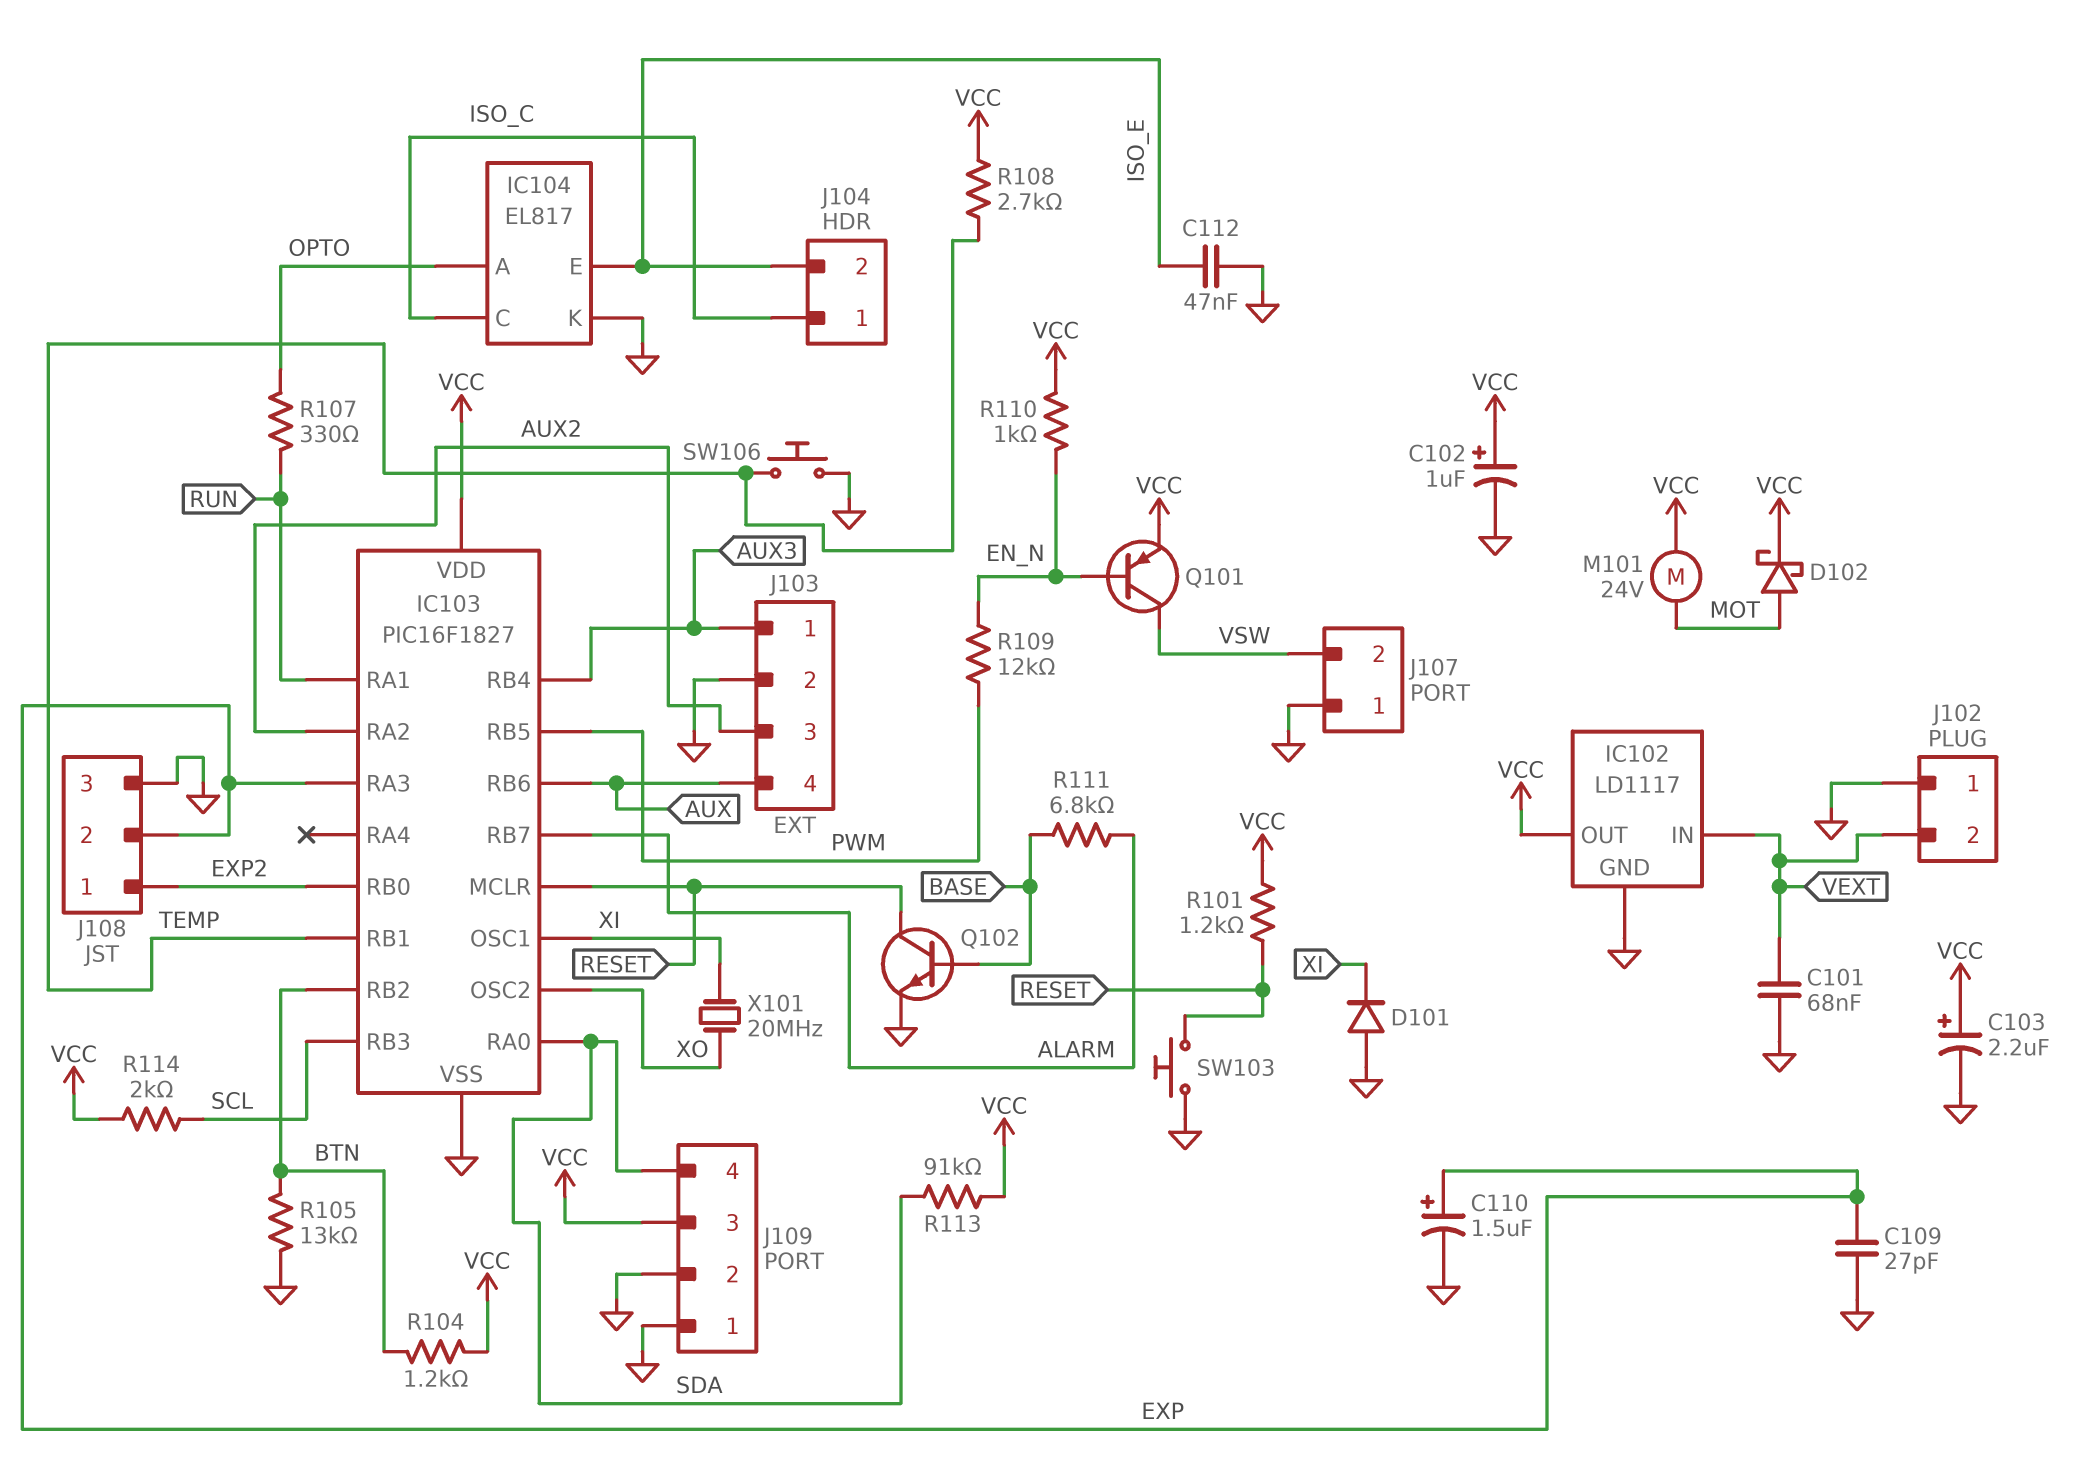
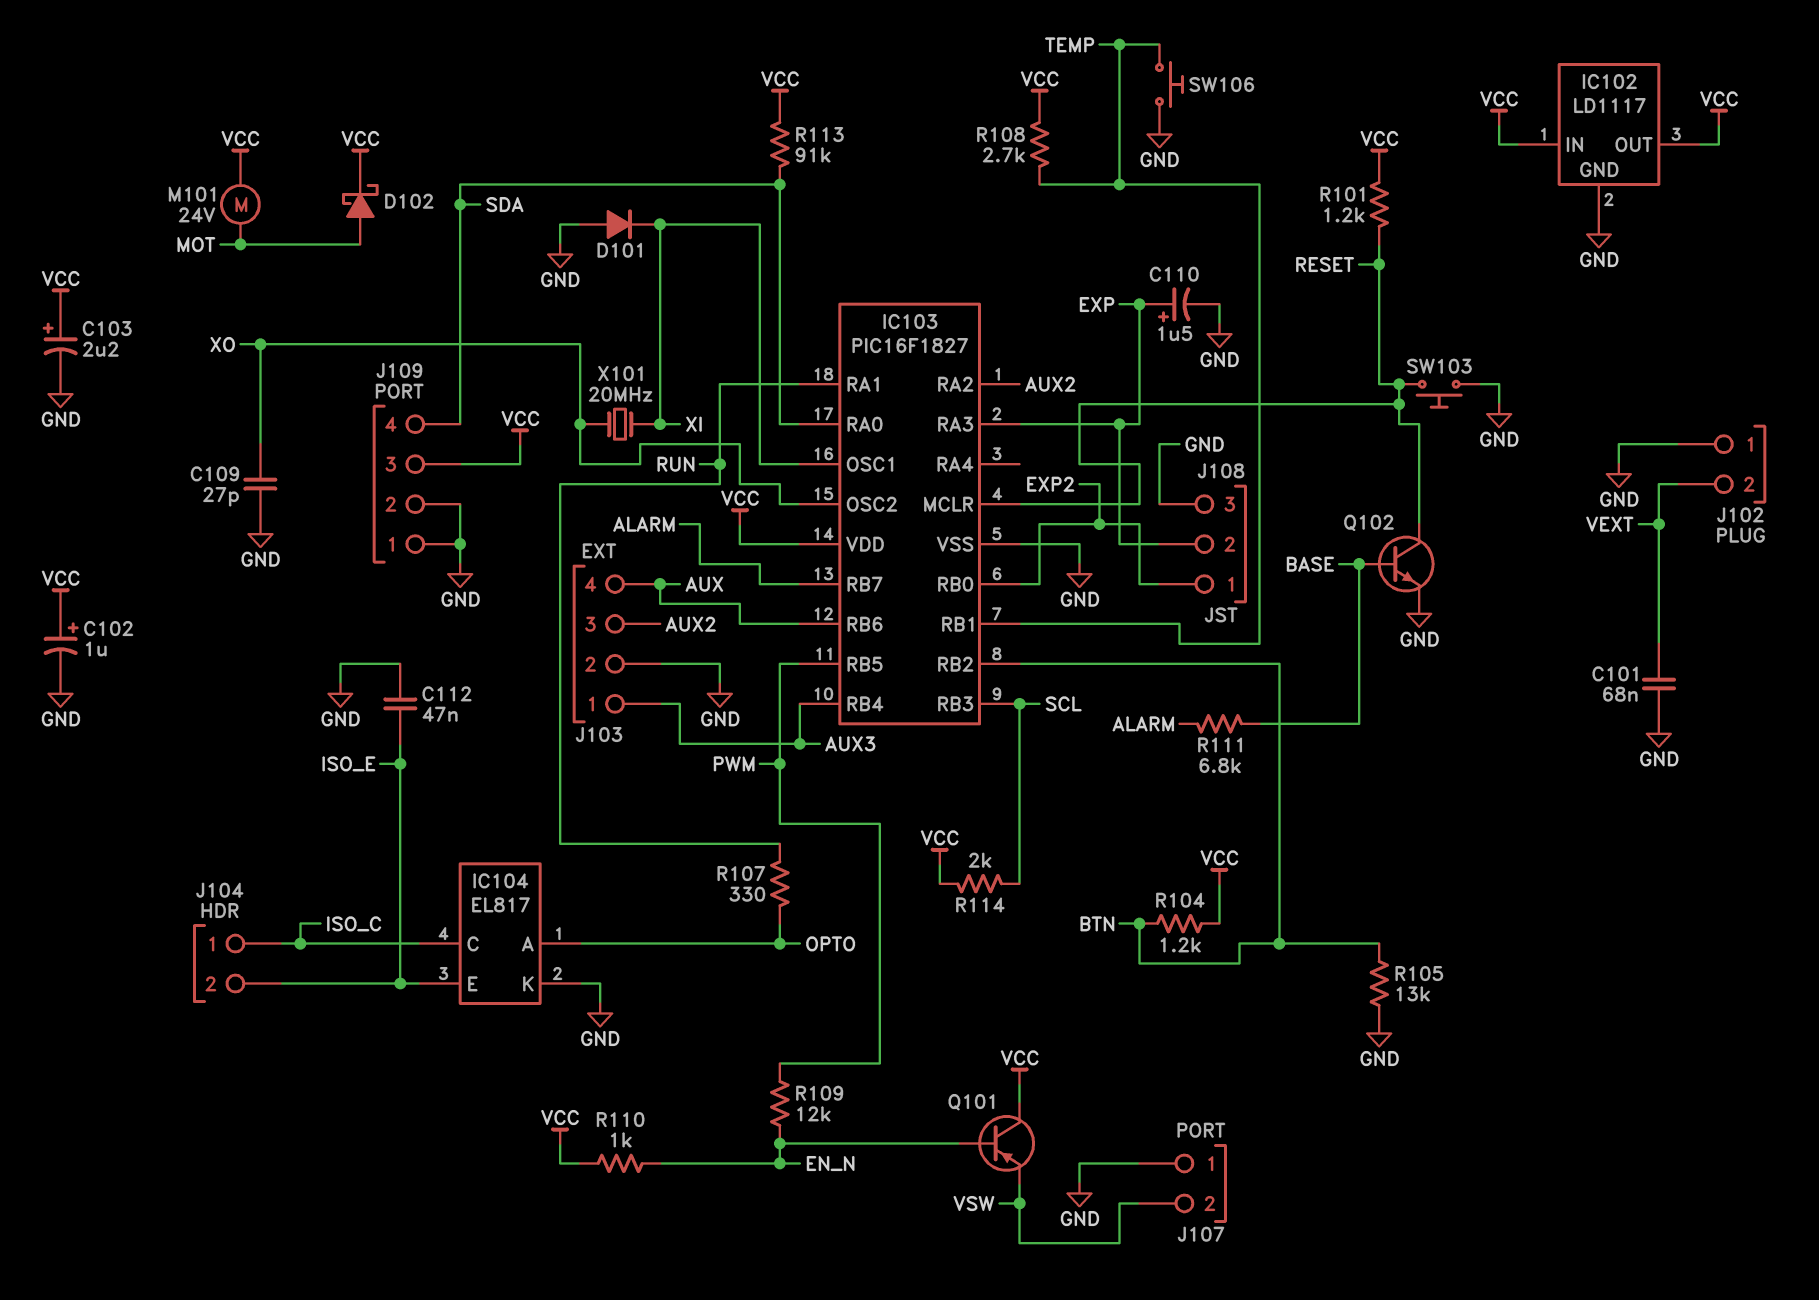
C109: 27pF (EXP, GND) -> 27pF (GND, XO)
IC102 pin IN: VEXT -> VCC
Q101: PNP (B EN_N, C VSW, E VCC) -> PNP (B EN_N, C VCC, E VSW)

